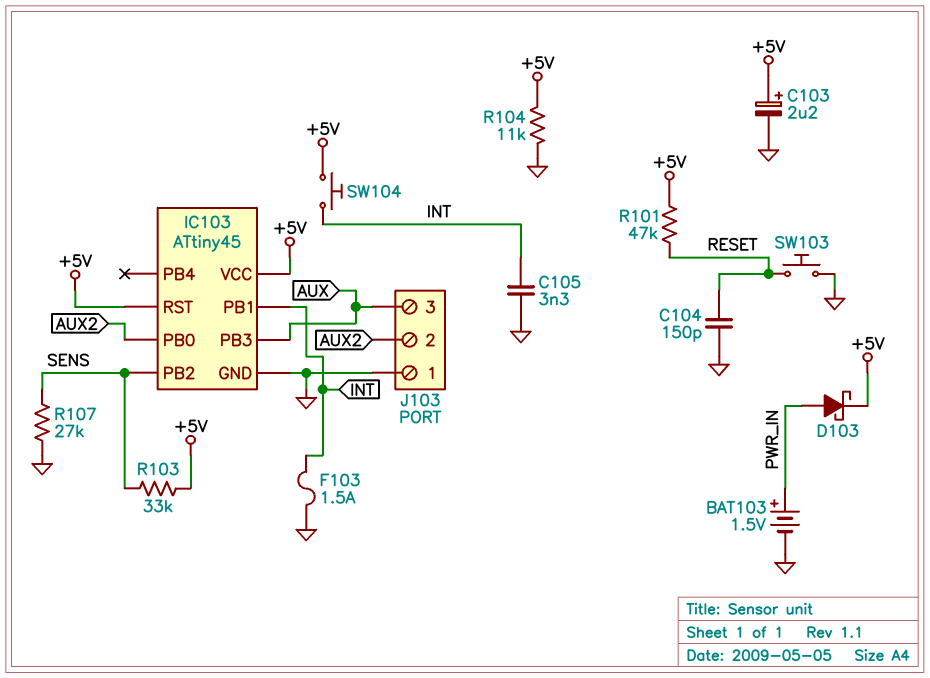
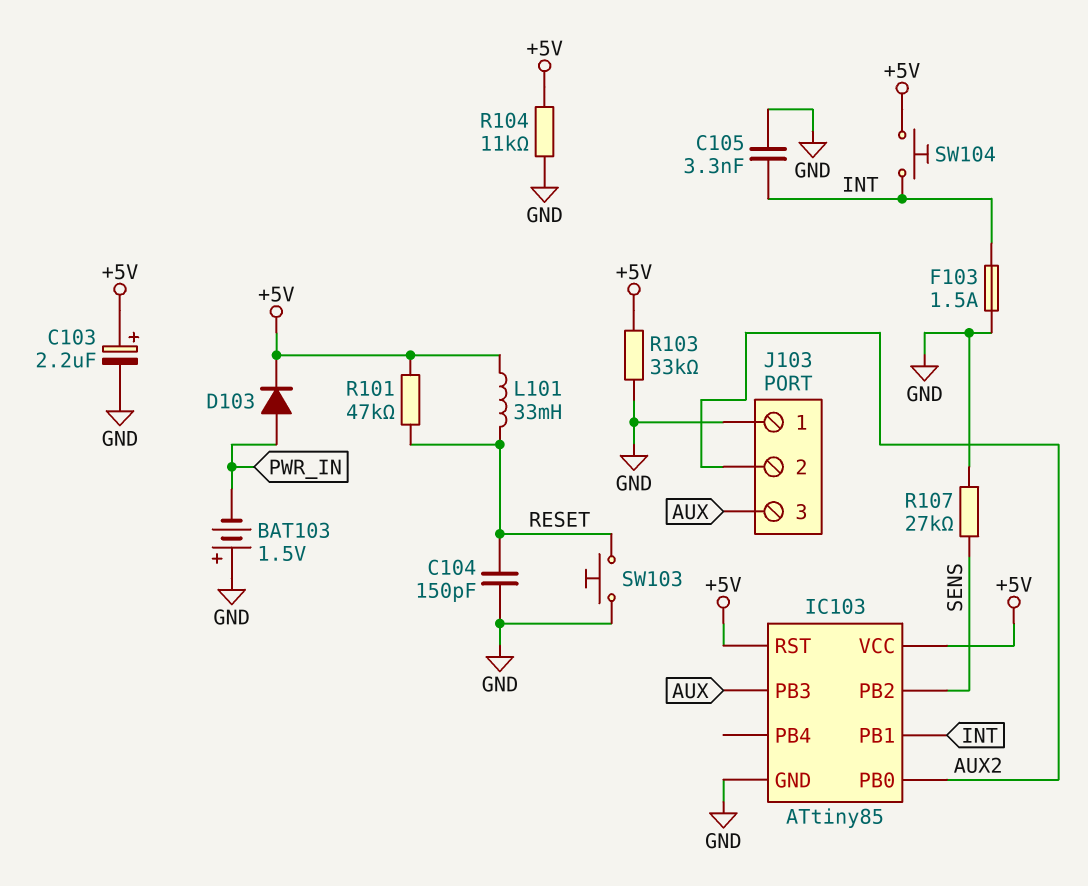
BAT103: 1.5V (plus PWR_IN, minus GND) -> 1.5V (plus GND, minus PWR_IN)
D103: schottky (A PWR_IN, K +5V) -> diode (A PWR_IN, K +5V)
IC103: ATtiny45 -> ATtiny85
L101: none -> 33mH (+5V, RESET)
R103: 33k (+5V, SENS) -> 33k (+5V, GND)

